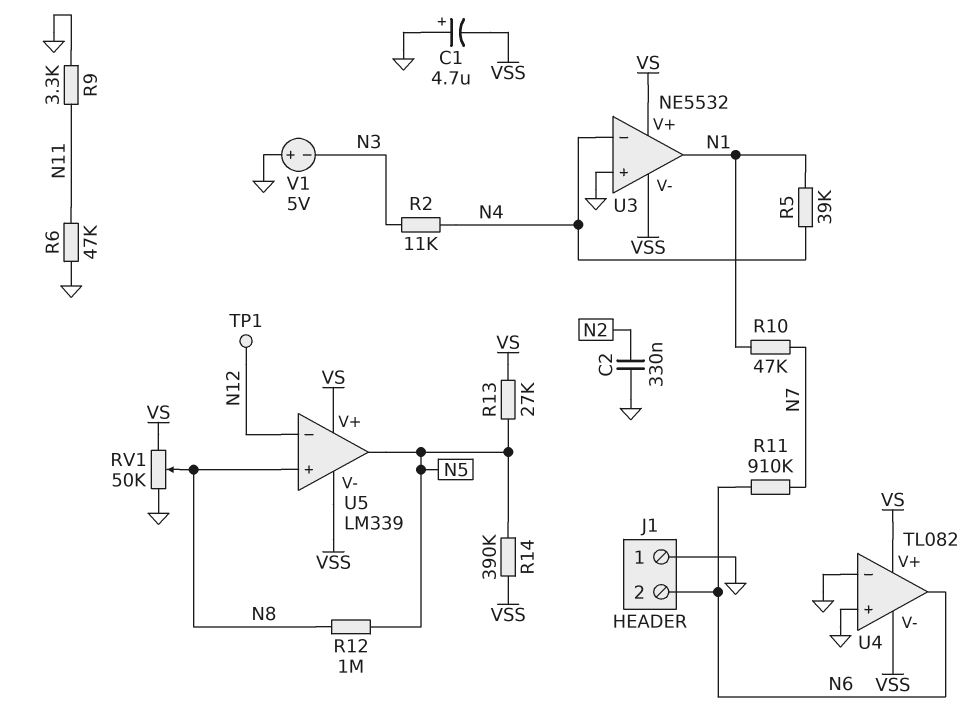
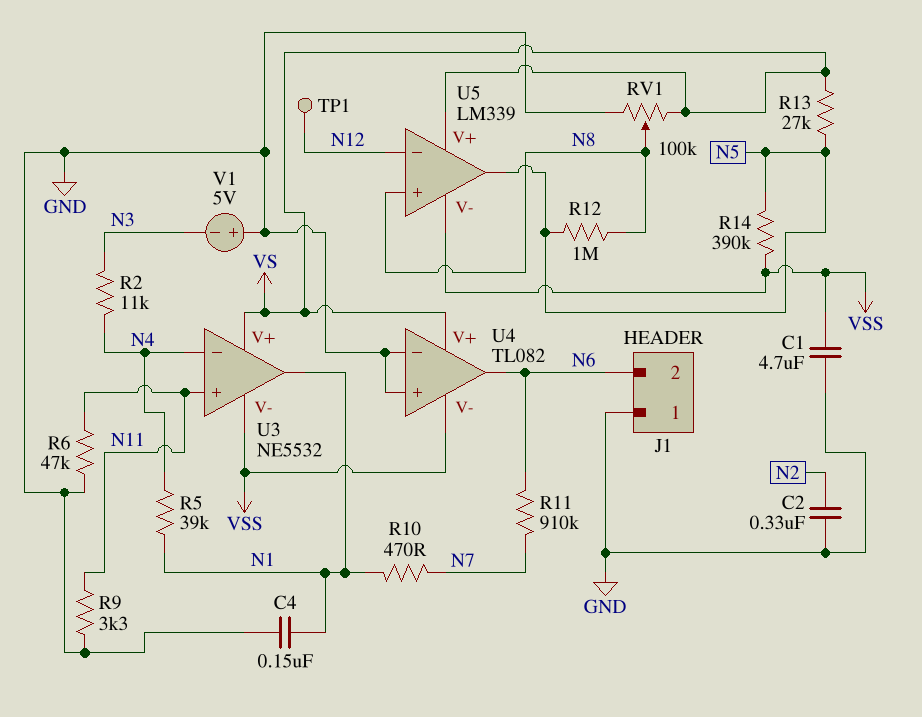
C1: 4.7uF (plus GND, minus VSS) -> 4.7uF (GND, VSS)
C4: none -> 150nF (GND, N1)
R10: 47k (N1, N7) -> 470 (N1, N7)
RV1: 50k (GND, VS, wiper N8) -> 100k (GND, VS, wiper N8)
U3 pin in+: GND -> N11

